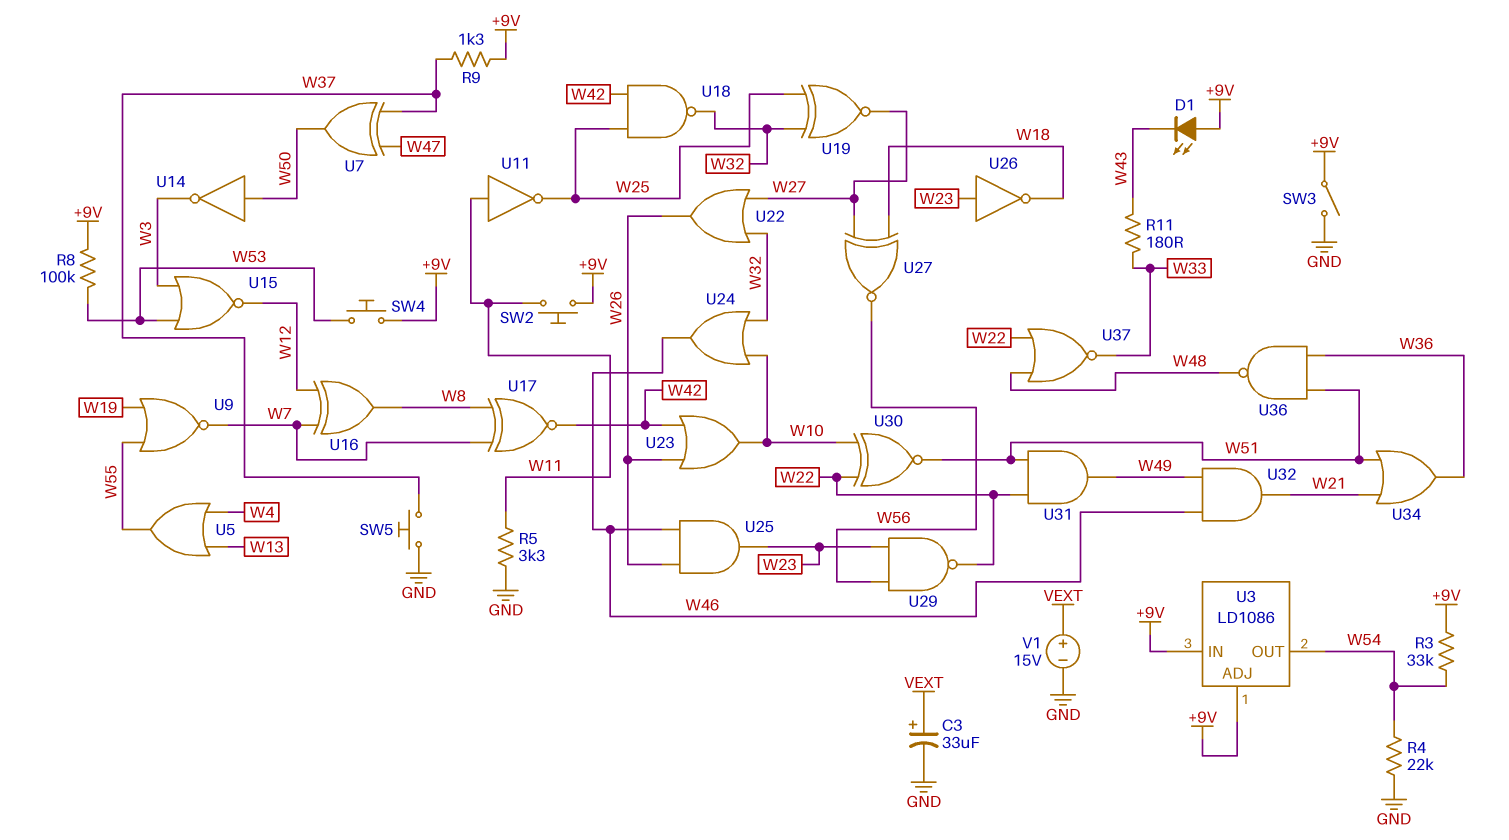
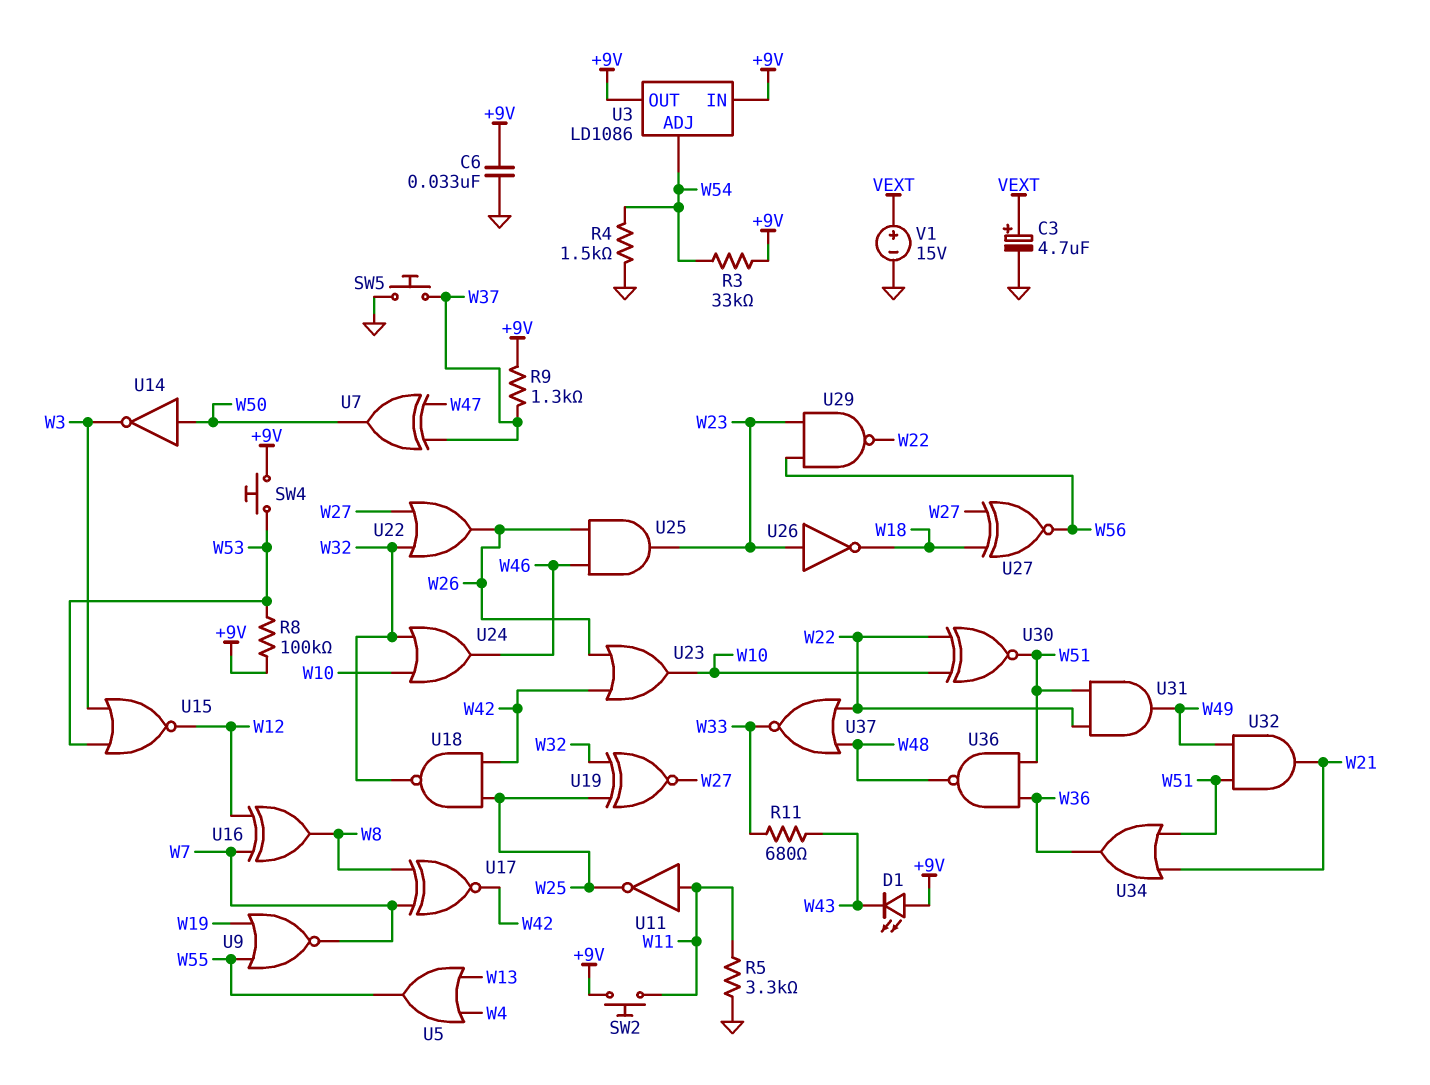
C3: 33uF (plus VEXT, minus GND) -> 4.7uF (plus VEXT, minus GND)
C6: none -> 33nF (+9V, GND)
R4: 22k (GND, W54) -> 1.5k (GND, W54)
R11: 180 (W33, W43) -> 680 (W33, W43)
SW3: switch (+9V, GND) -> none
U3 pin ADJ: +9V -> W54
U3 pin OUT: W54 -> +9V
U32: AND (in W46, in W49, out W21) -> AND (in W49, in W51, out W21)

